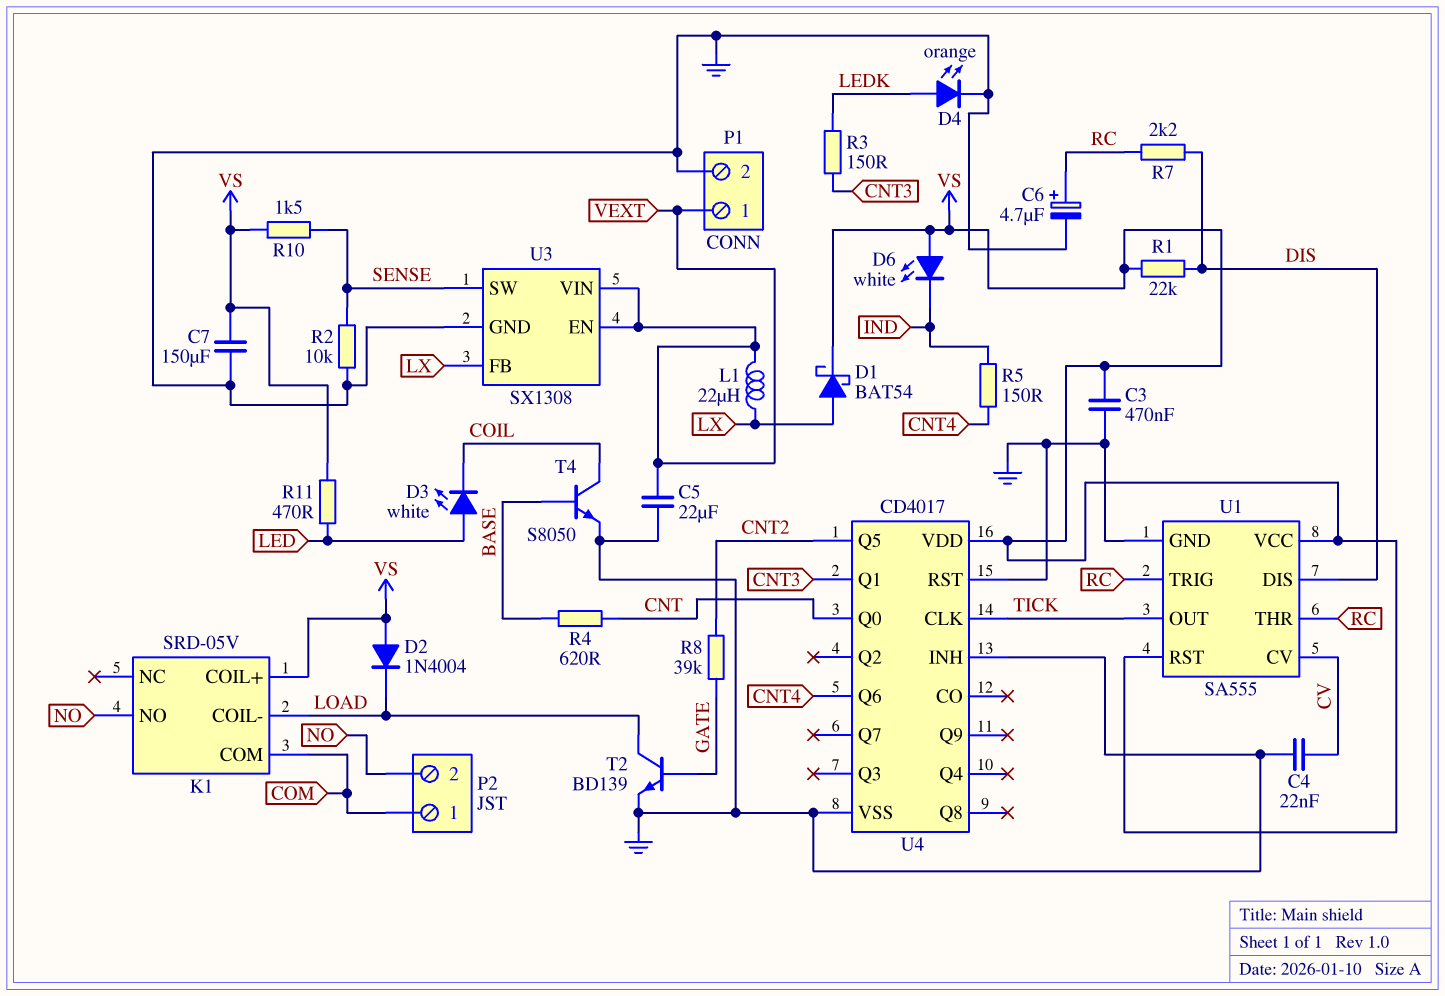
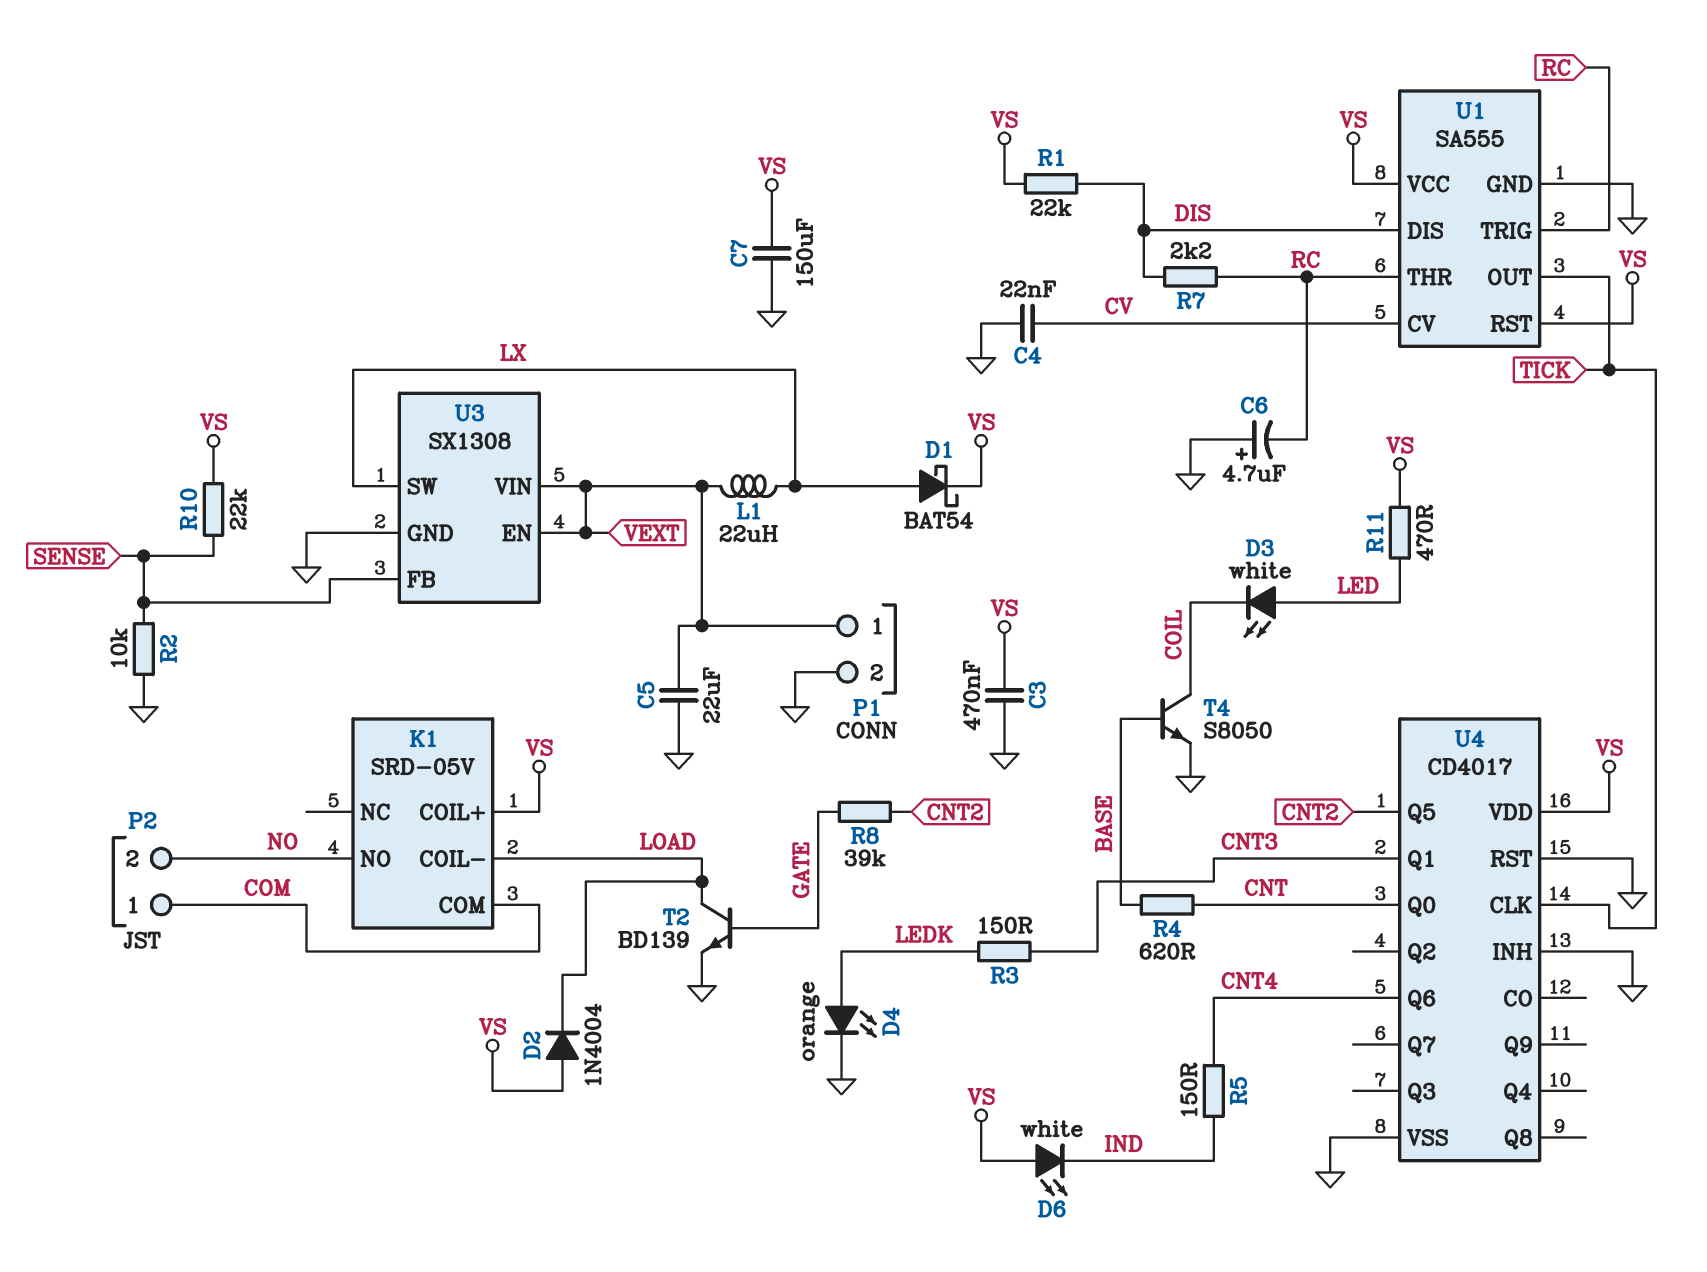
C6: 4.7uF (plus RC, minus GND) -> 4.7uF (plus GND, minus RC)
R10: 1.5k (SENSE, VS) -> 22k (SENSE, VS)
U3 pin FB: LX -> SENSE
U3 pin SW: SENSE -> LX

